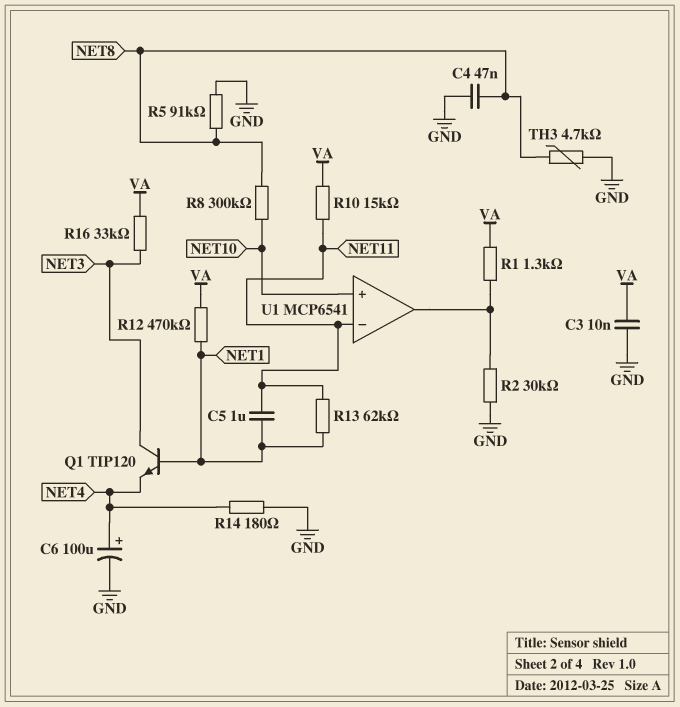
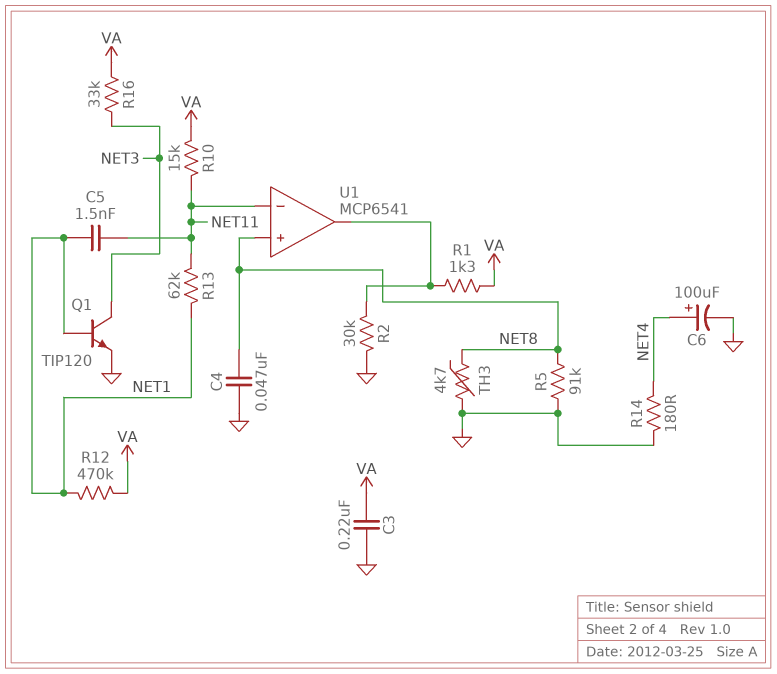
C3: 10nF (GND, VA) -> 220nF (GND, VA)
C5: 1uF (NET1, NET11) -> 1.5nF (NET1, NET11)
Q1: NPN TIP120 (B NET1, C NET3, E NET4) -> NPN TIP120 (B NET1, C NET3, E GND)
R8: 300k (NET8, NET10) -> none
U1 pin in+: NET10 -> NET8

